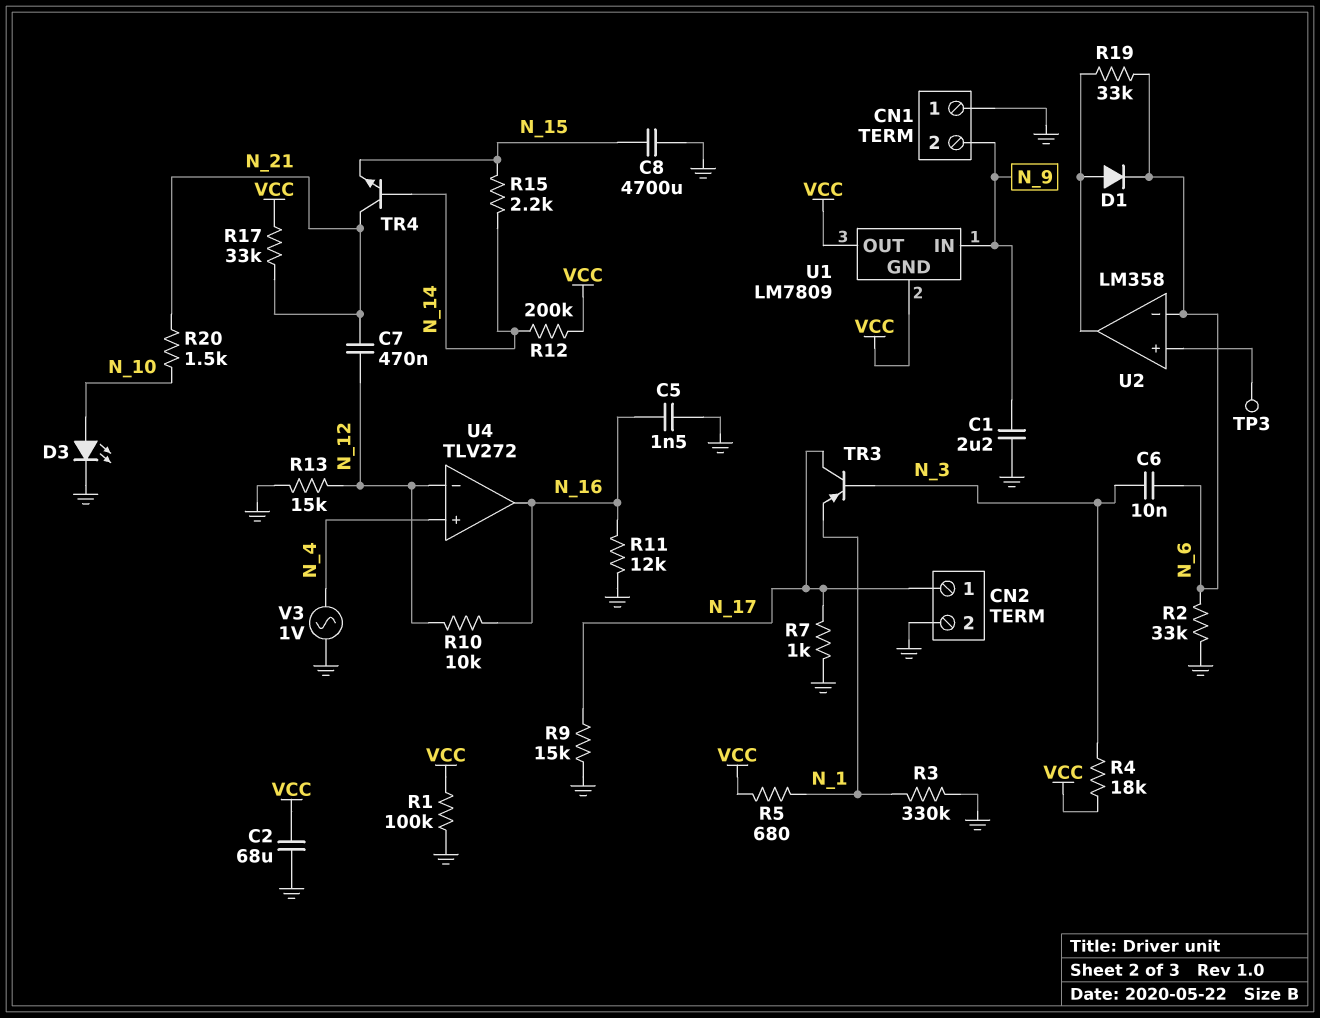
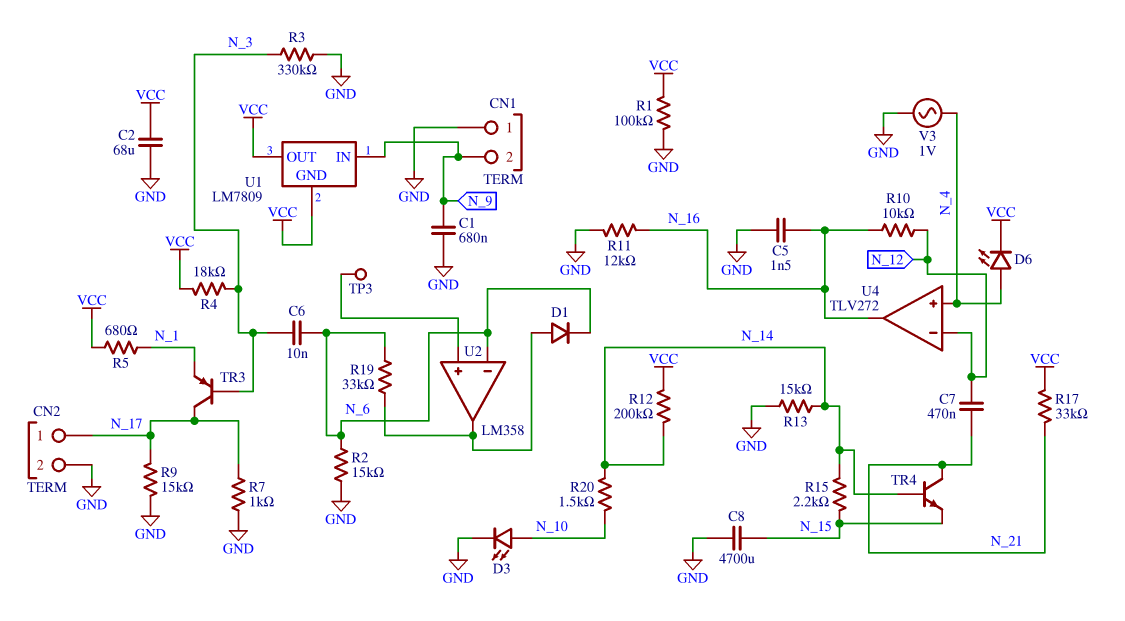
C1: 2.2uF (GND, N_9) -> 680nF (GND, N_9)
D6: none -> LED (A N_4, K VCC)
R2: 33k (GND, N_6) -> 15k (GND, N_6)
R3: 330k (GND, N_1) -> 330k (GND, N_3)
R13: 15k (GND, N_12) -> 15k (GND, N_14)
R20: 1.5k (N_10, N_21) -> 1.5k (N_10, N_14)

